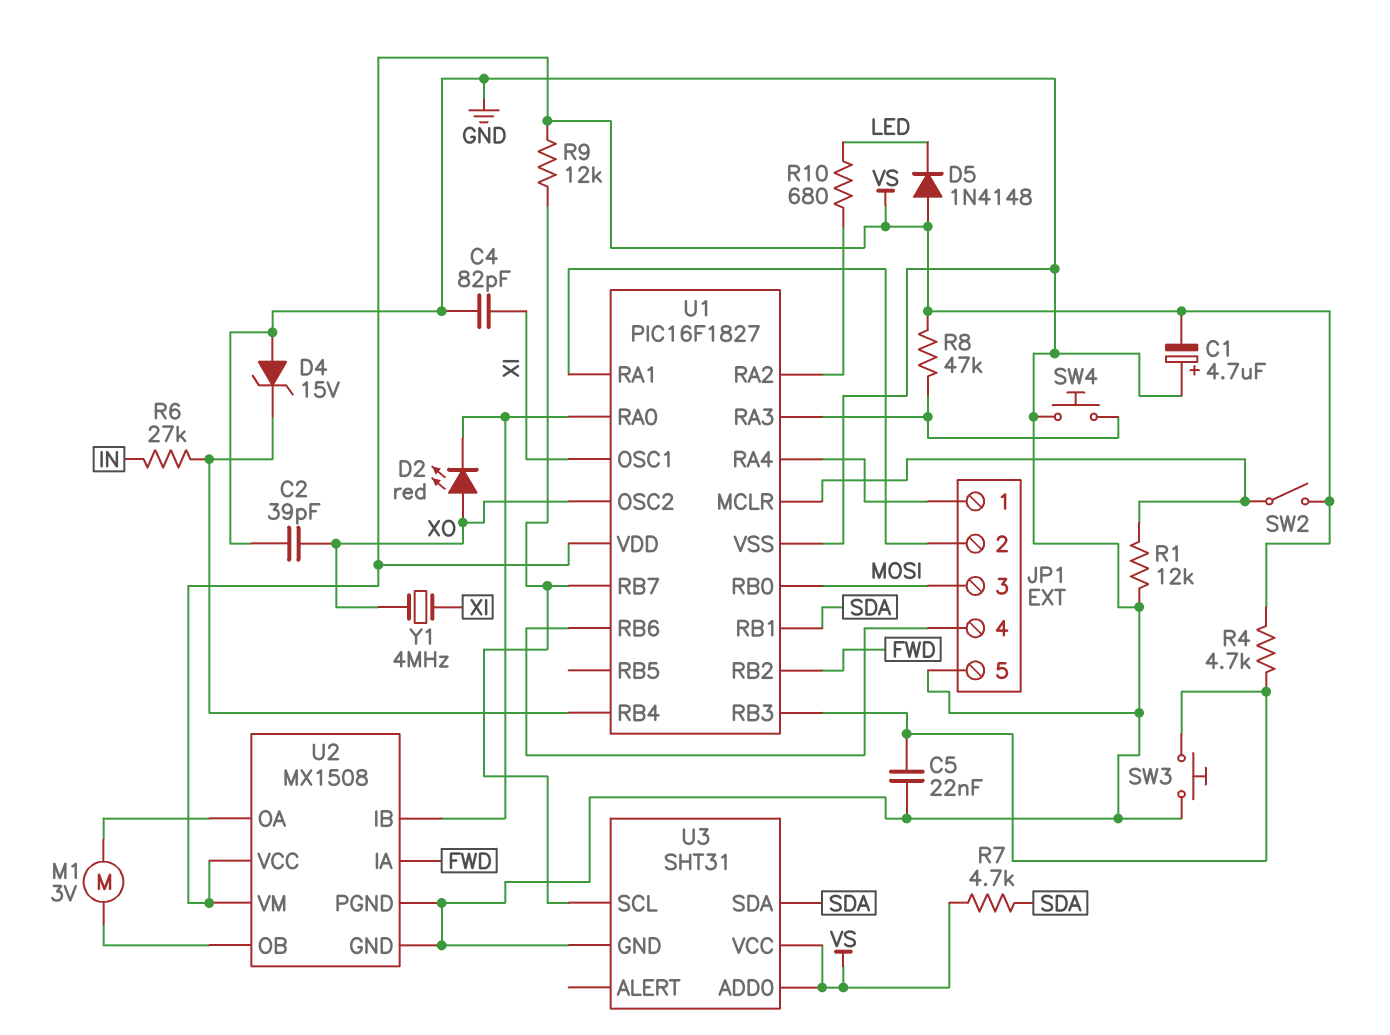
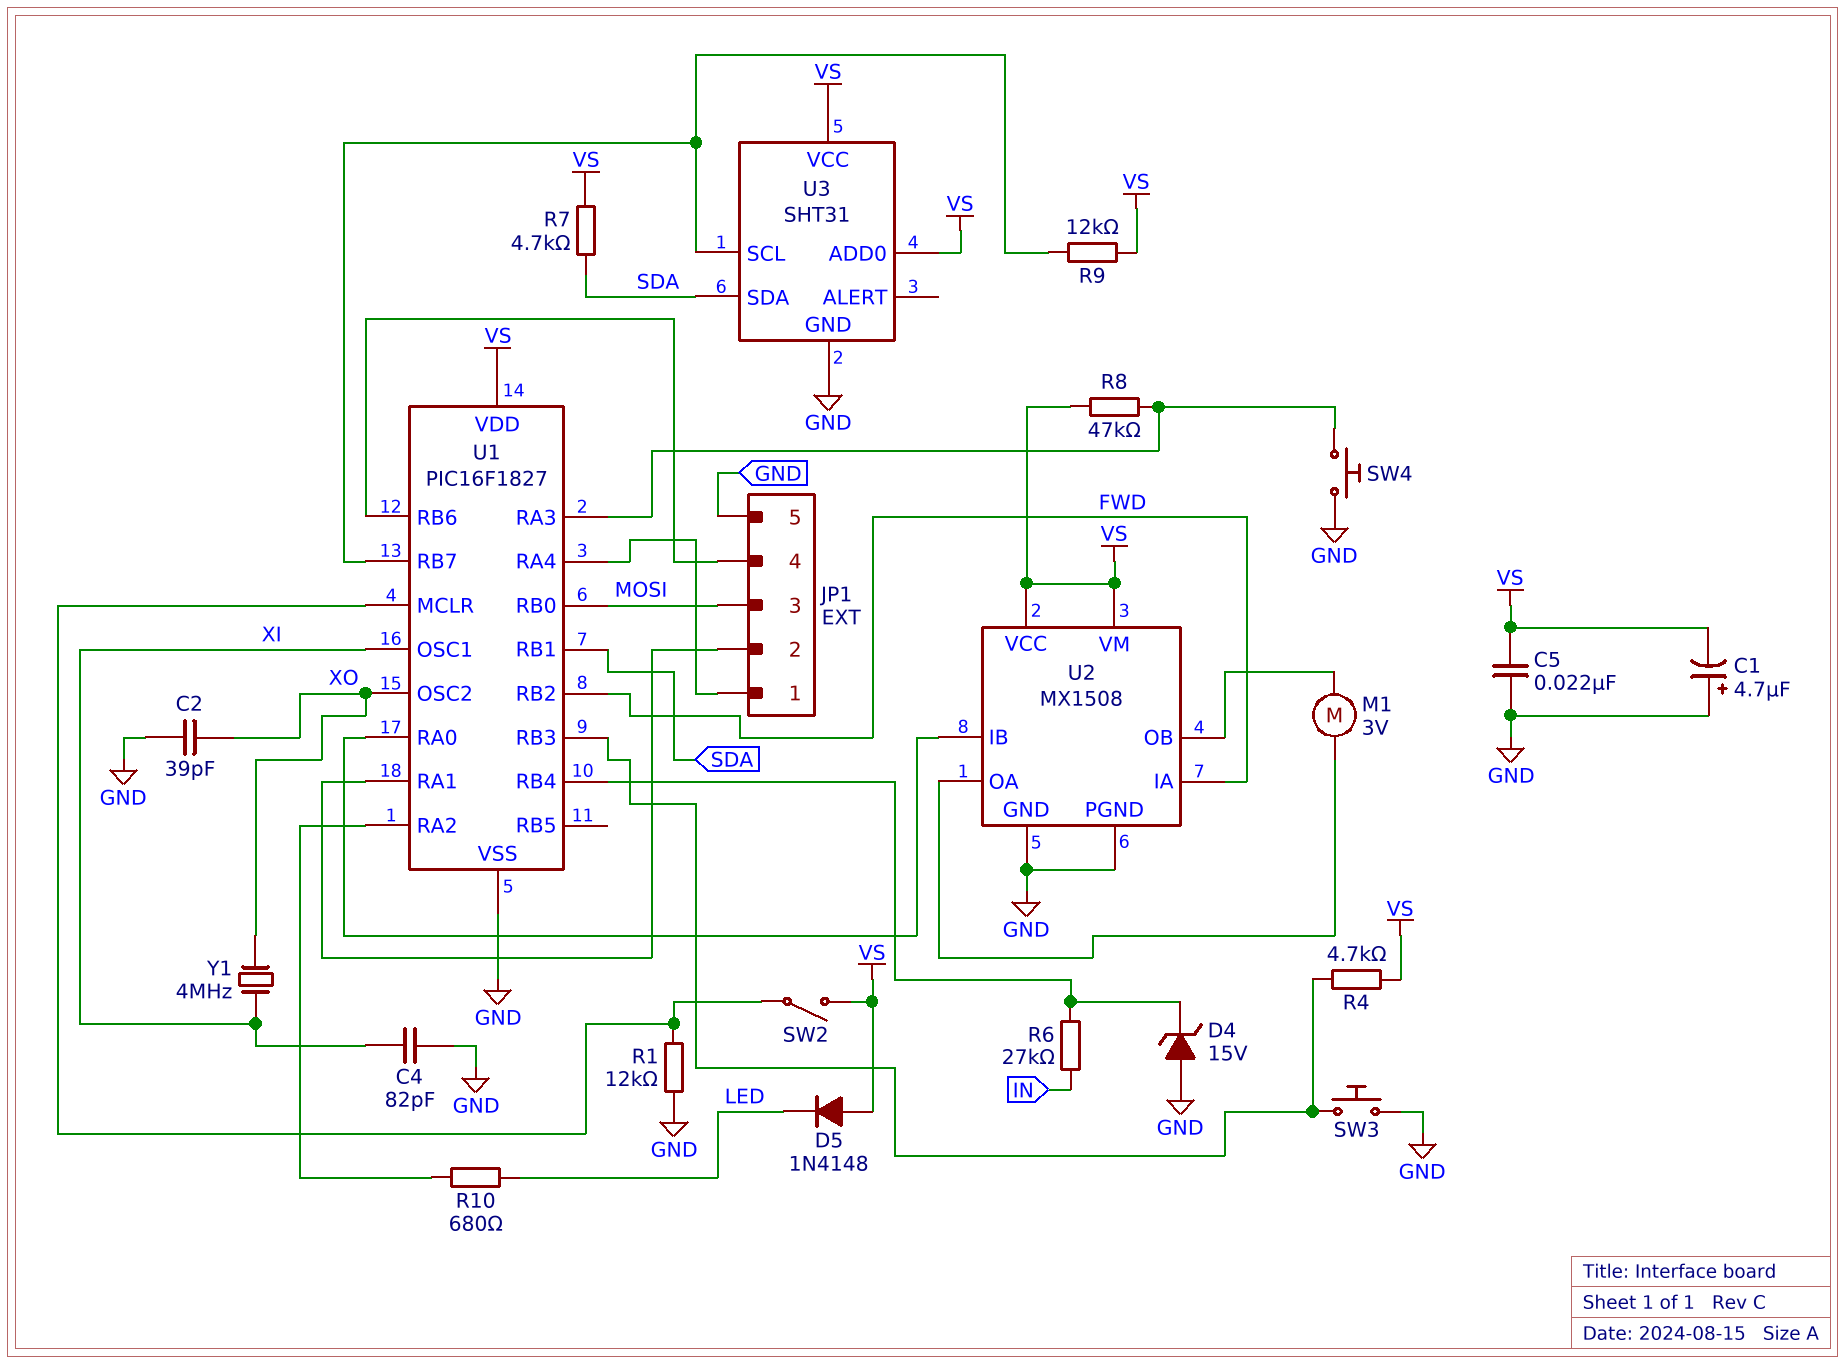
C5: 22nF (GND, U1/RB3) -> 22nF (GND, VS)
D2: LED red (A XO, K U1/RA0) -> none

